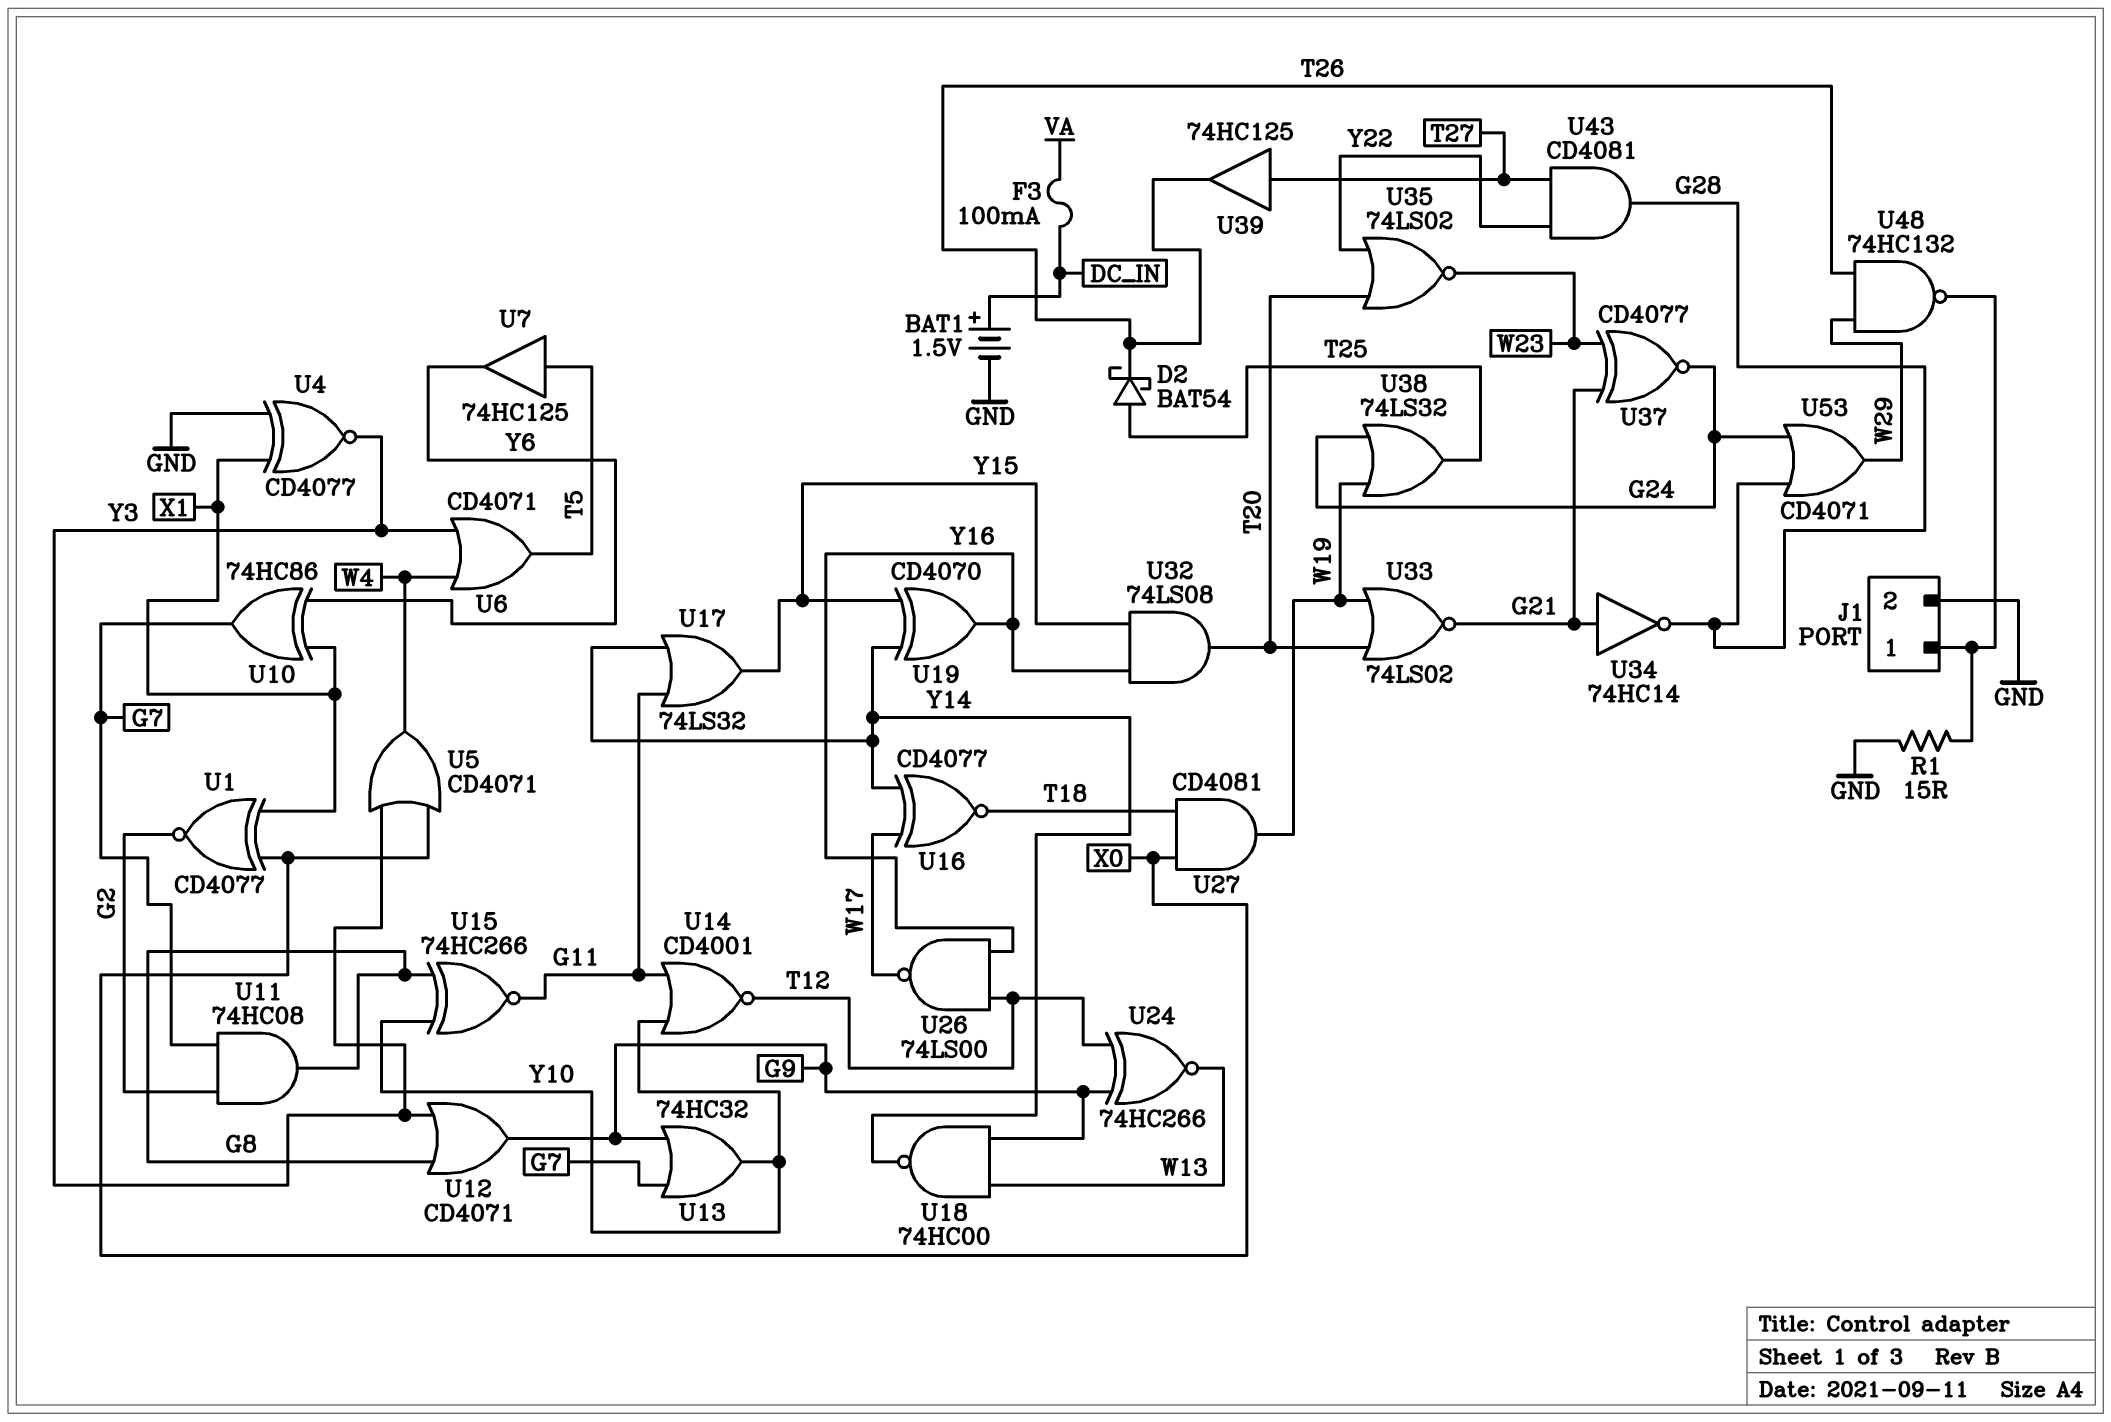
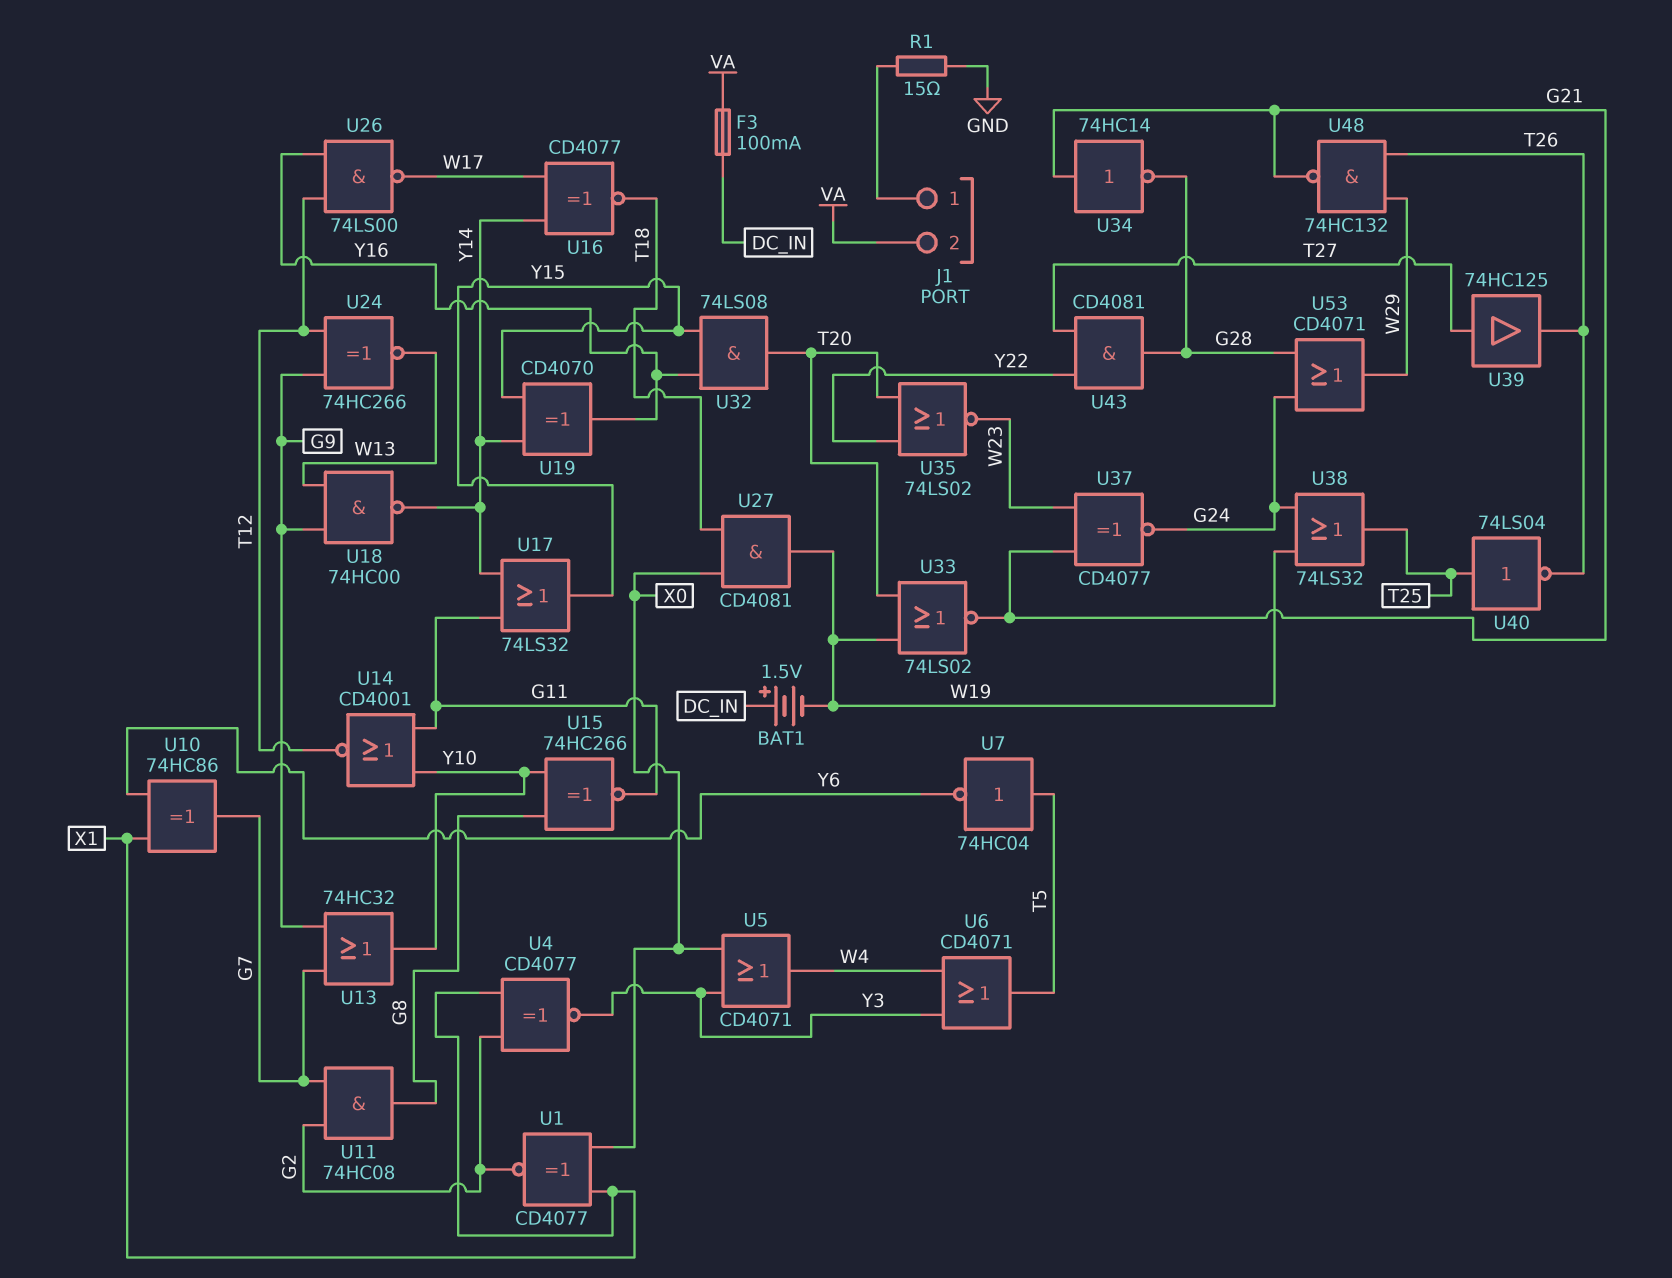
BAT1: 1.5V (plus DC_IN, minus GND) -> 1.5V (plus DC_IN, minus W19)
D2: schottky BAT54 (A T25, K T26) -> none
J1 pin 2: GND -> VA
U4: XNOR CD4077 (in GND, in X1, out Y3) -> XNOR CD4077 (in G2, in X1, out Y3)
U7: buffer 74HC125 (in T5, out Y6) -> NOT 74HC04 (in T5, out Y6)
U12: OR CD4071 (in G8, in Y3, out G9) -> none
U40: none -> NOT 74LS04 (in T25, out T26)
U48: NAND 74HC132 (in T26, in W29, out J1/1) -> NAND 74HC132 (in T26, in W29, out G21)

